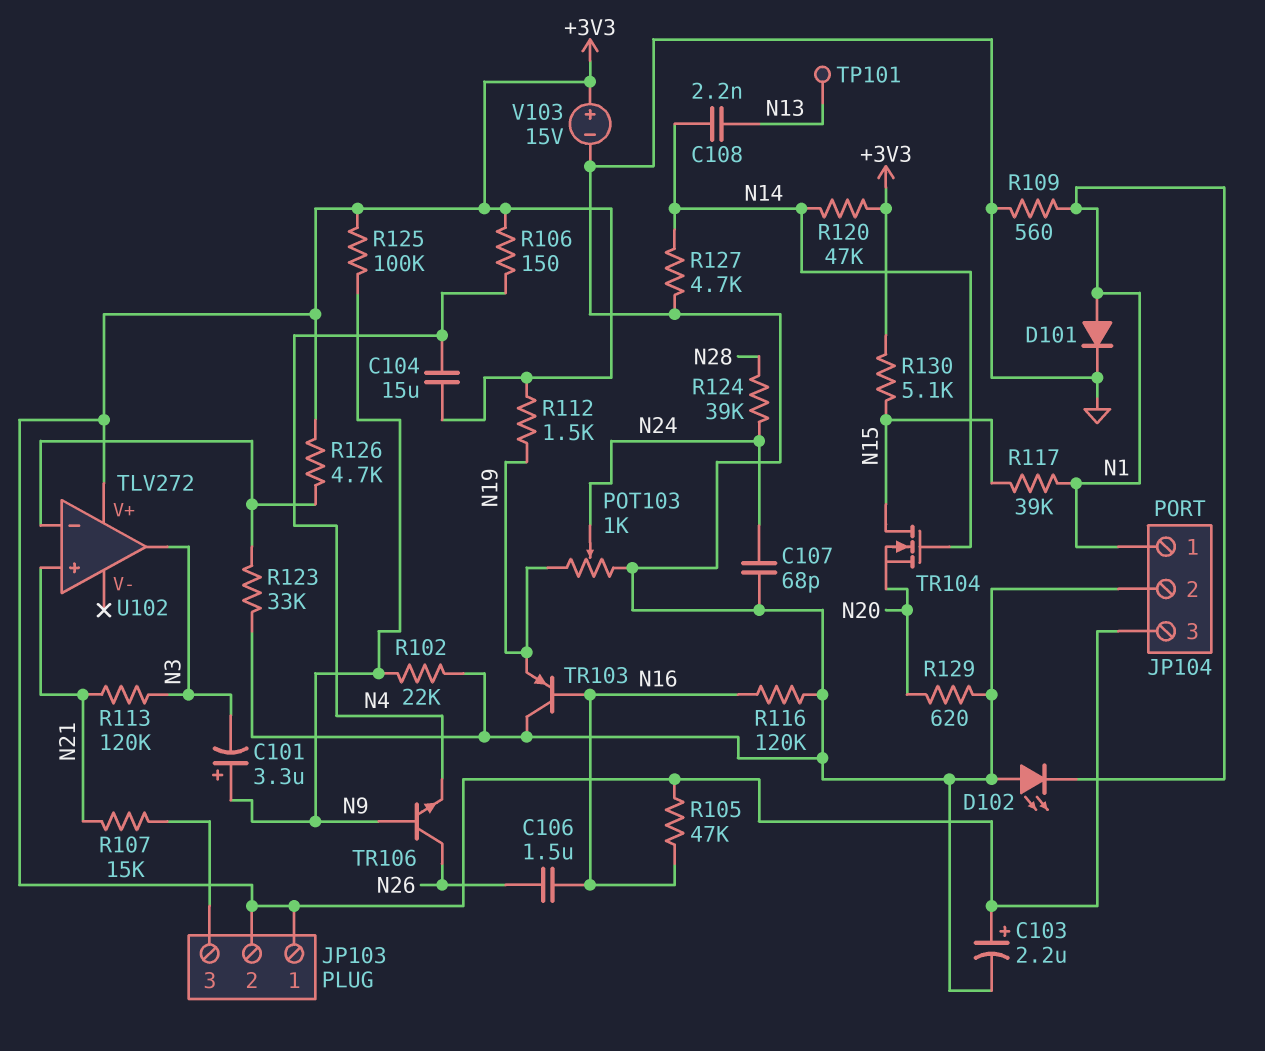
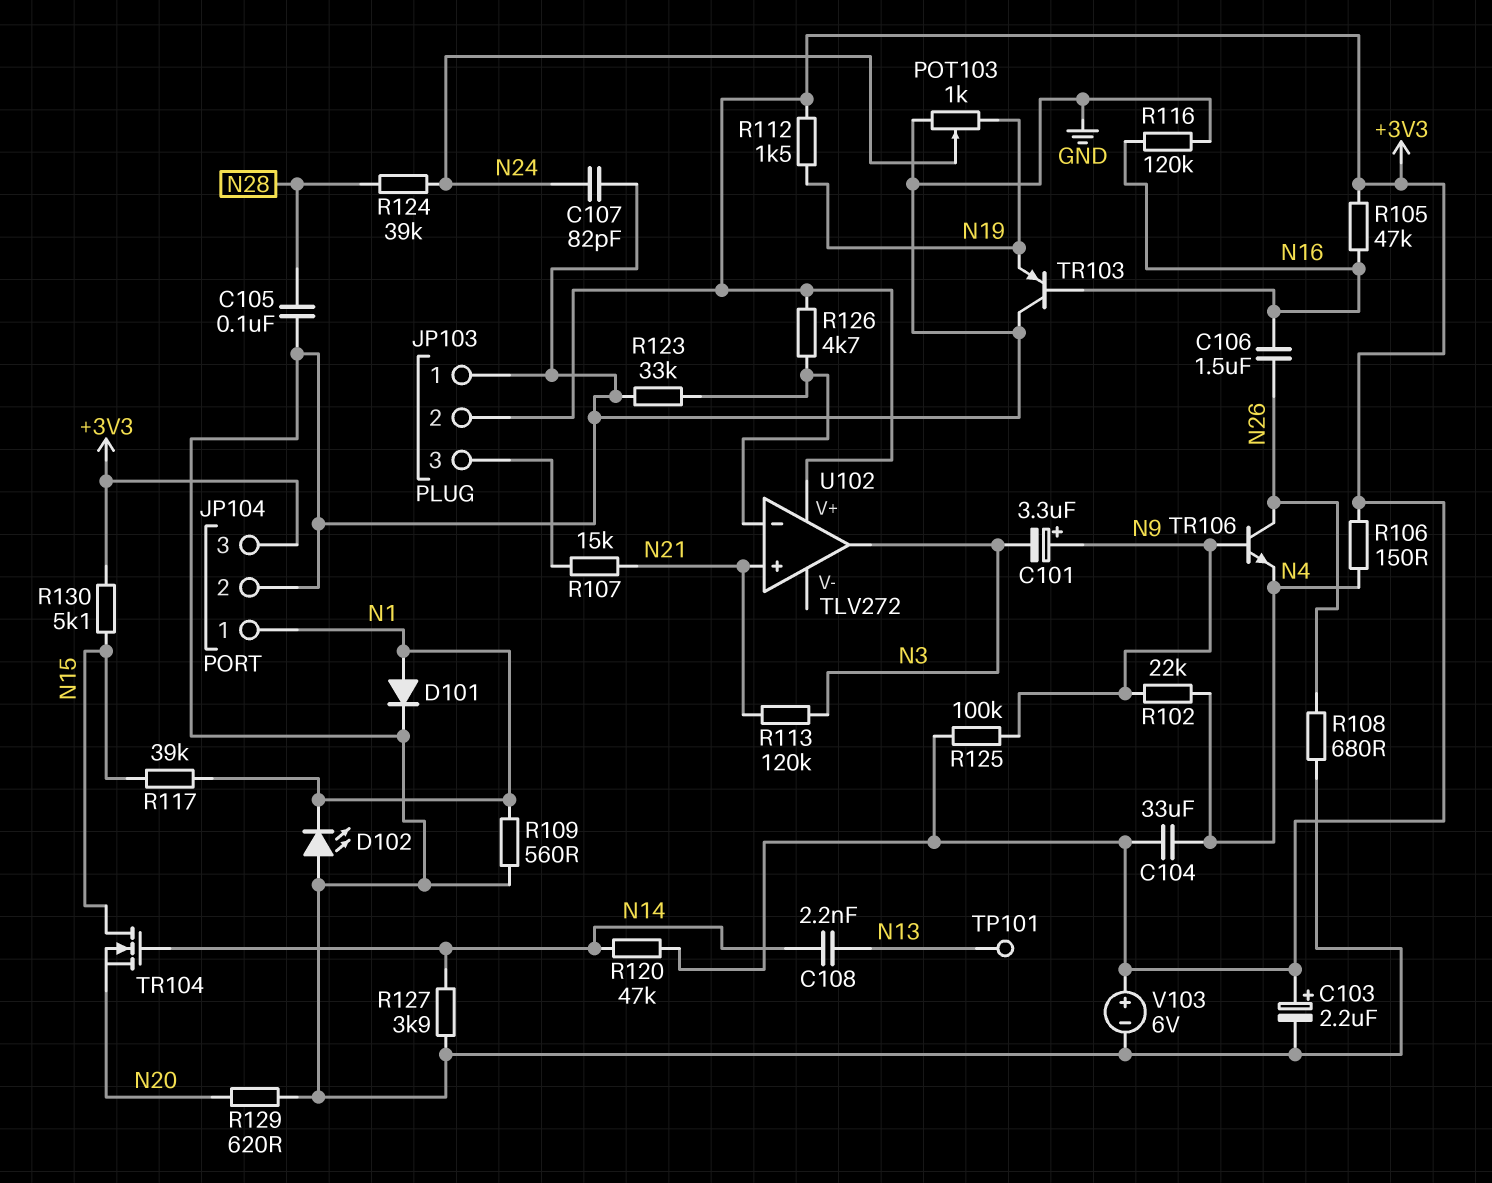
C104: 15uF (+3V3, N4) -> 33uF (+3V3, N4)
C105: none -> 100nF (GND, N28)
C107: 68pF (GND, N24) -> 82pF (GND, N24)
JP103 pin 1: +3V3 -> GND
R102: 22k (GND, N9) -> 22k (N4, N9)
R108: none -> 680 (GND, N26)
R127: 4.7k (GND, N14) -> 3.9k (GND, N14)
V103: 15V (plus +3V3, minus GND) -> 6V (plus +3V3, minus GND)

